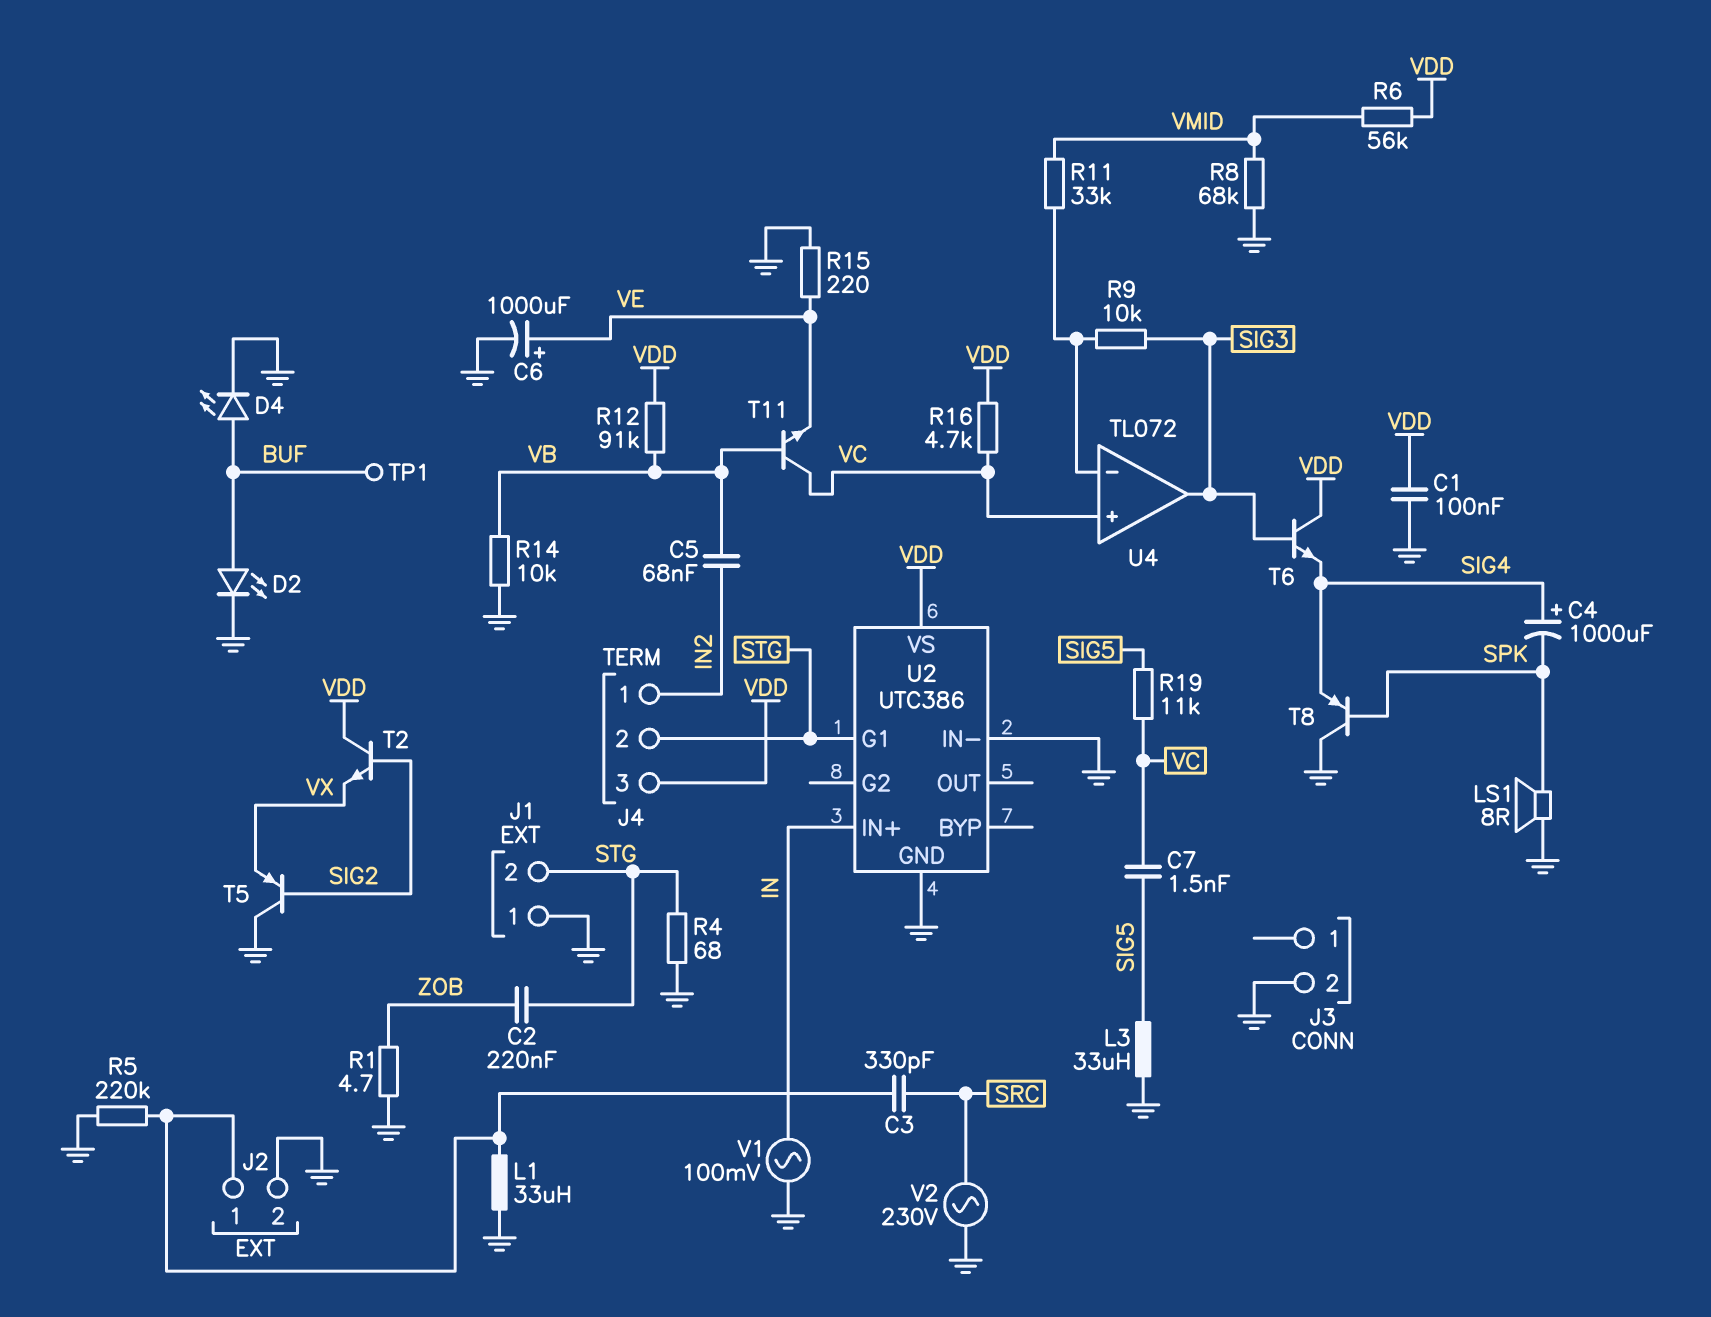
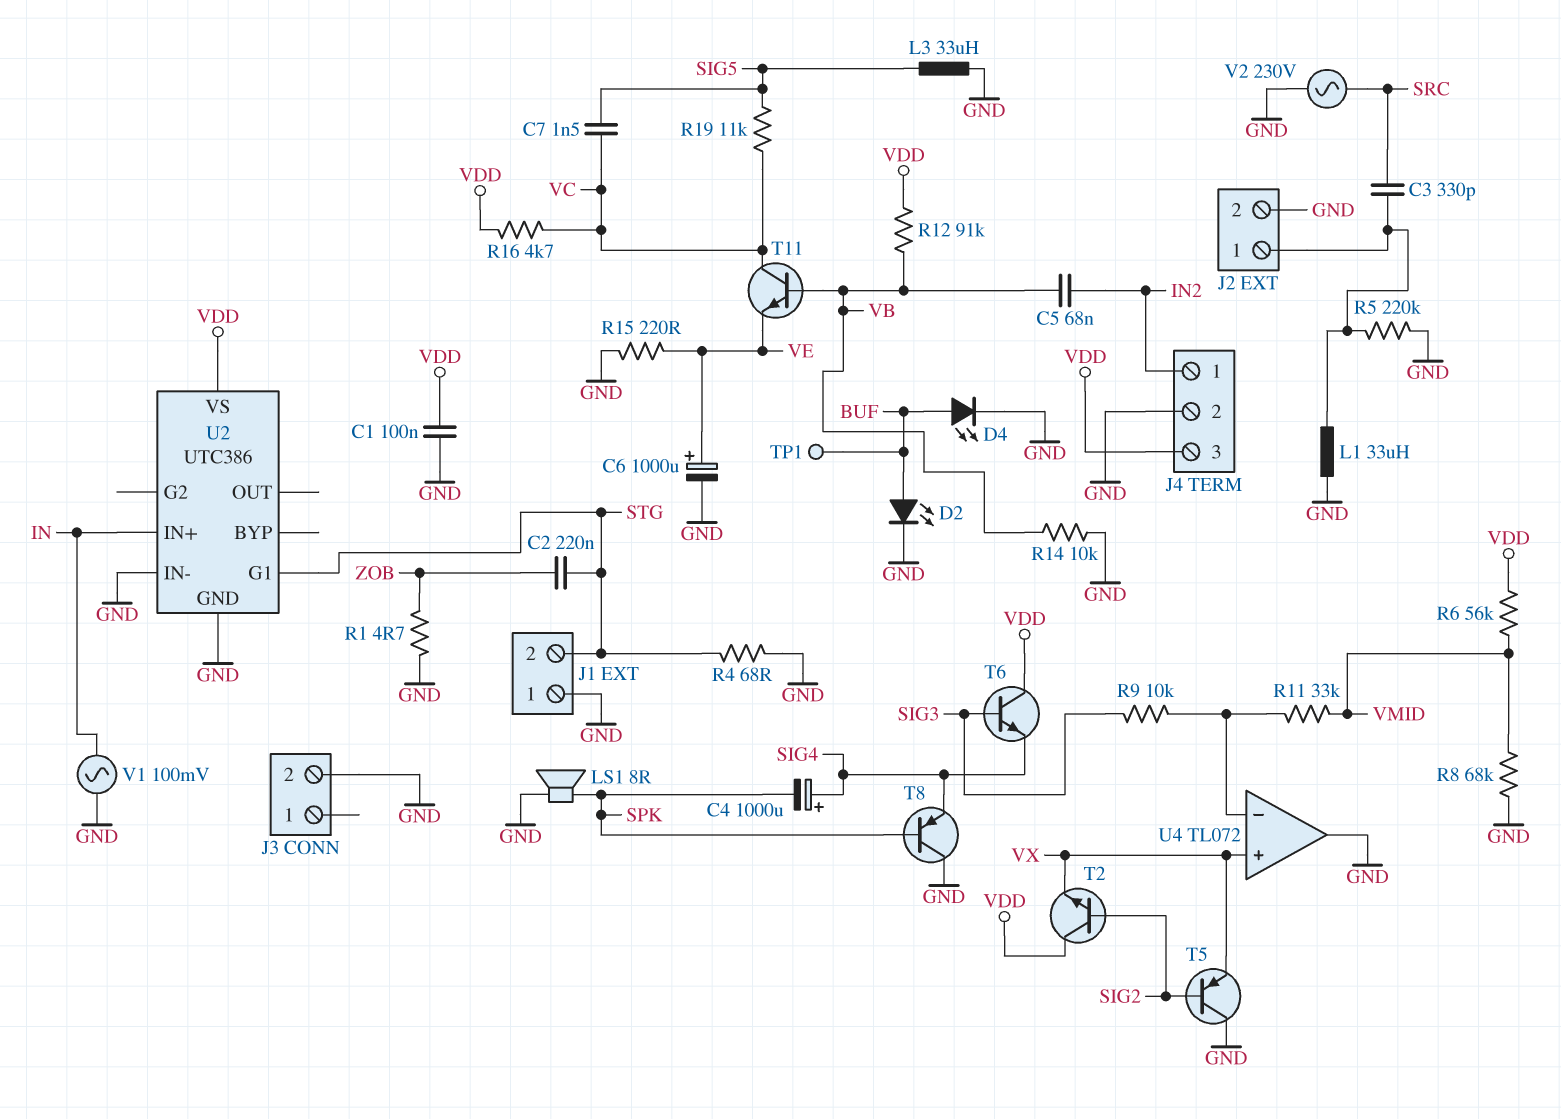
J4 pin 2: STG -> GND
U4 pin in+: VC -> VX
U4 pin out: SIG3 -> GND

